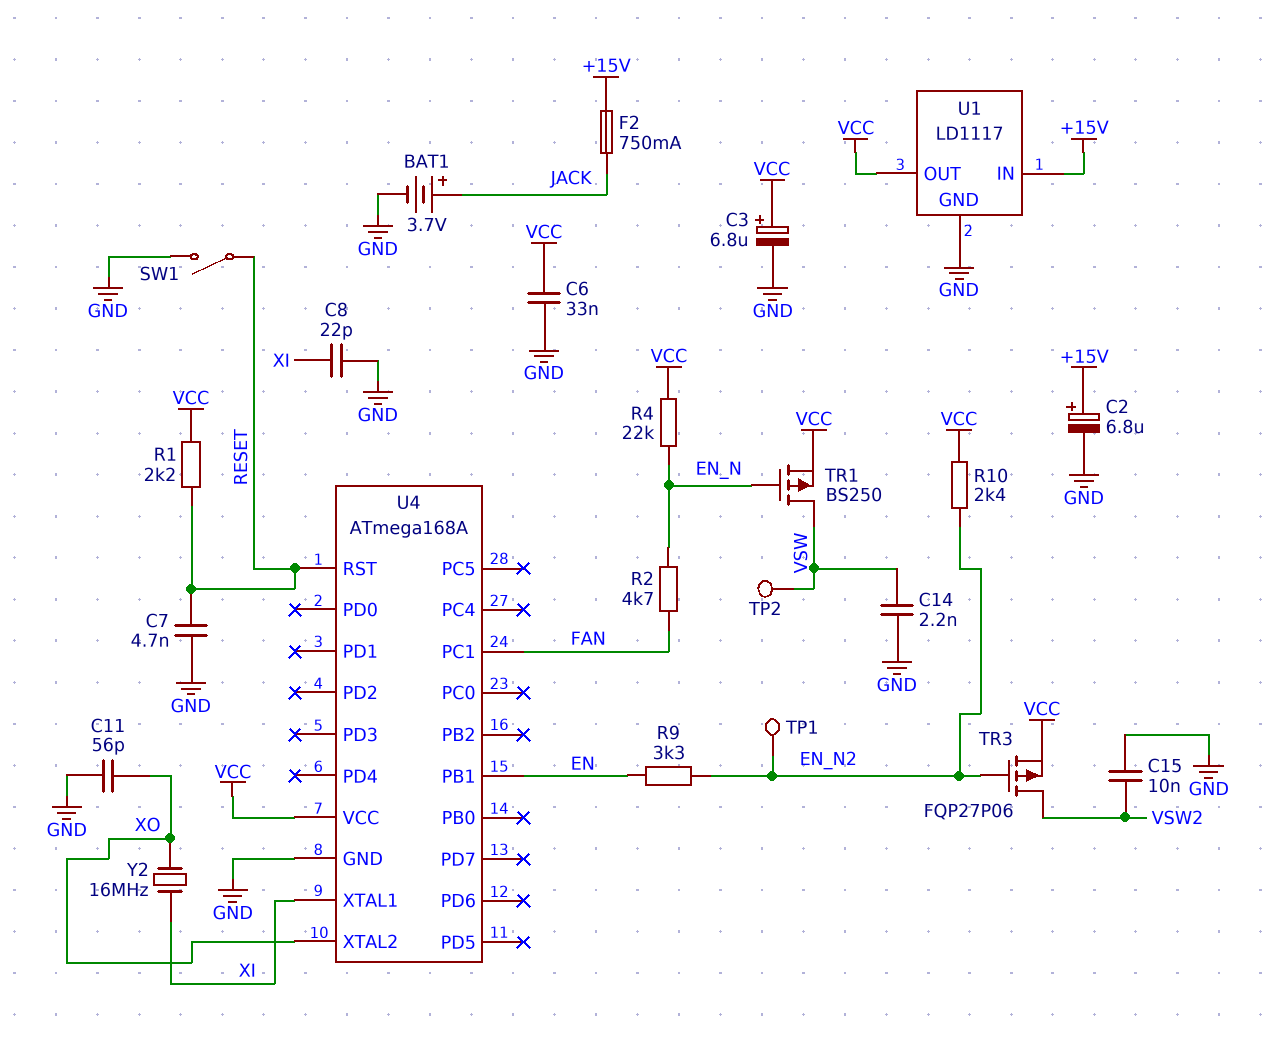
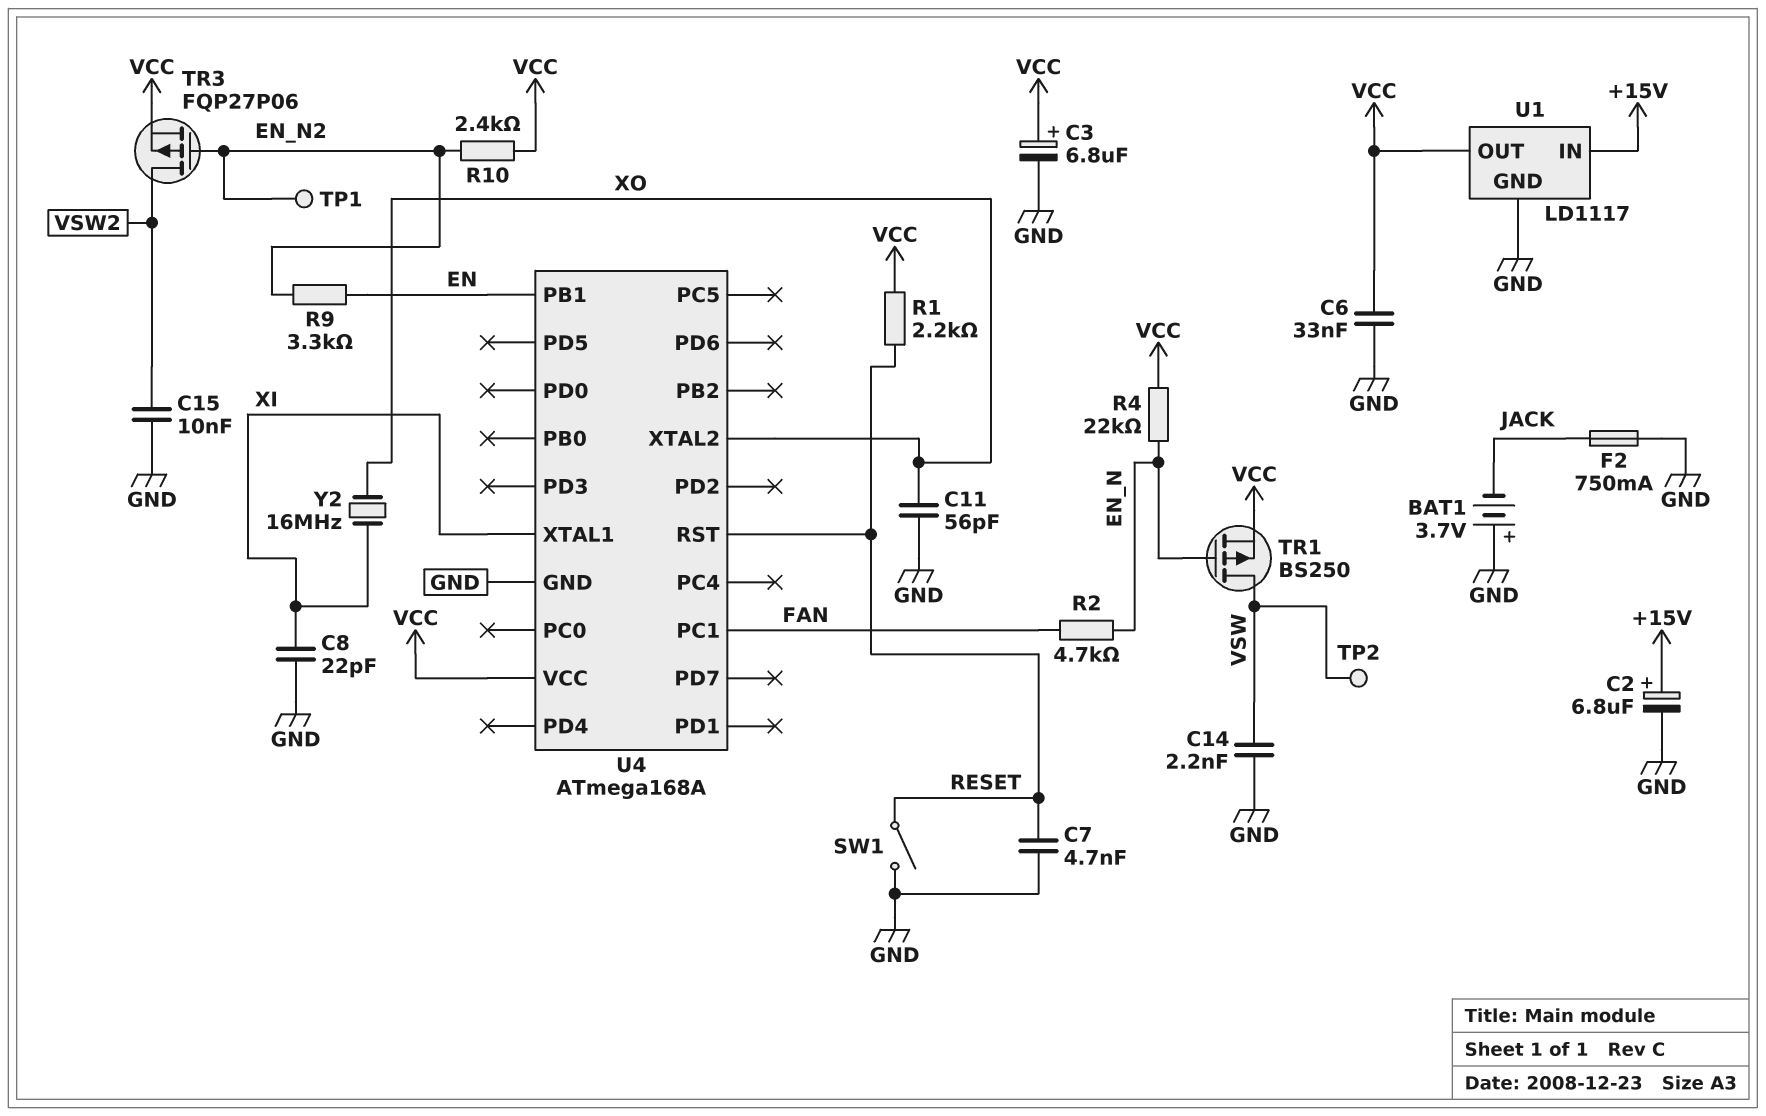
BAT1: 3.7V (plus JACK, minus GND) -> 3.7V (plus GND, minus JACK)
F2: 750mA (+15V, JACK) -> 750mA (GND, JACK)

